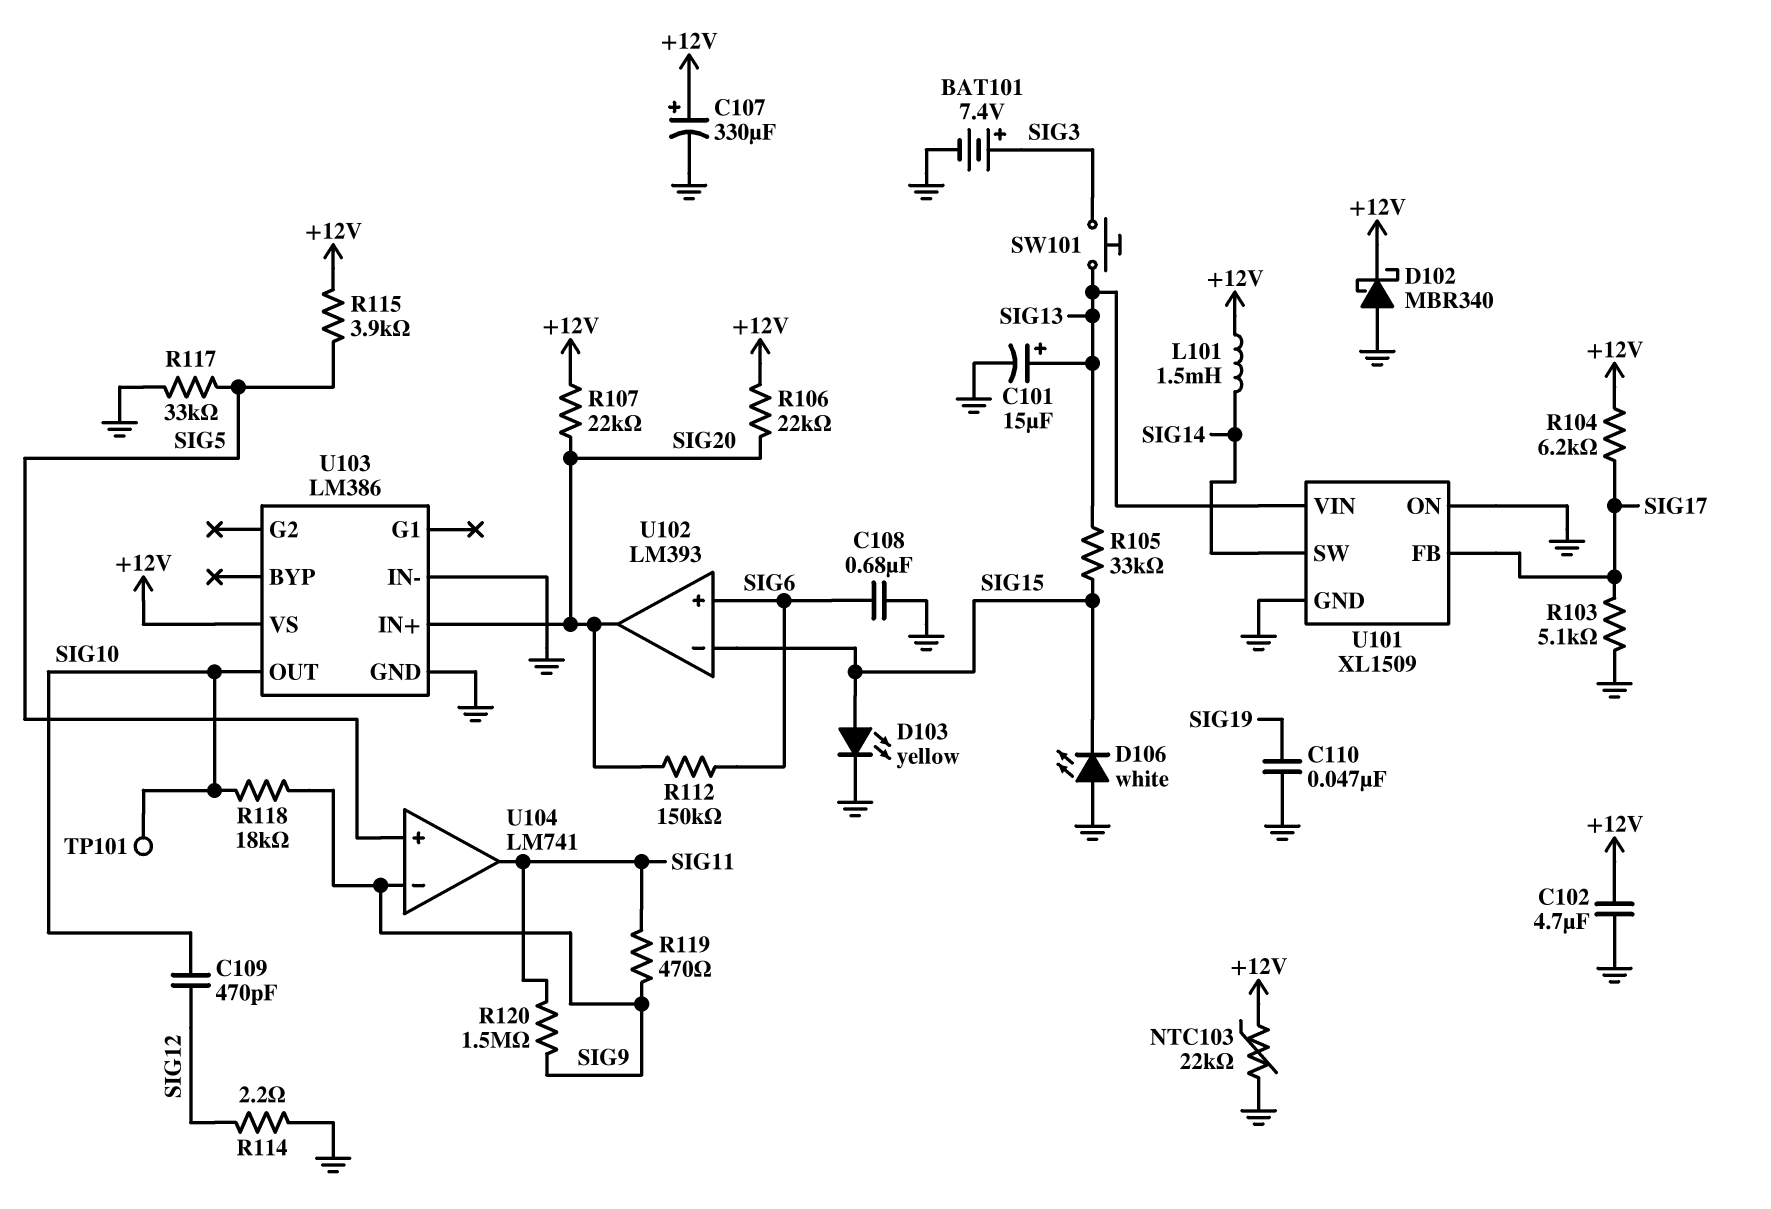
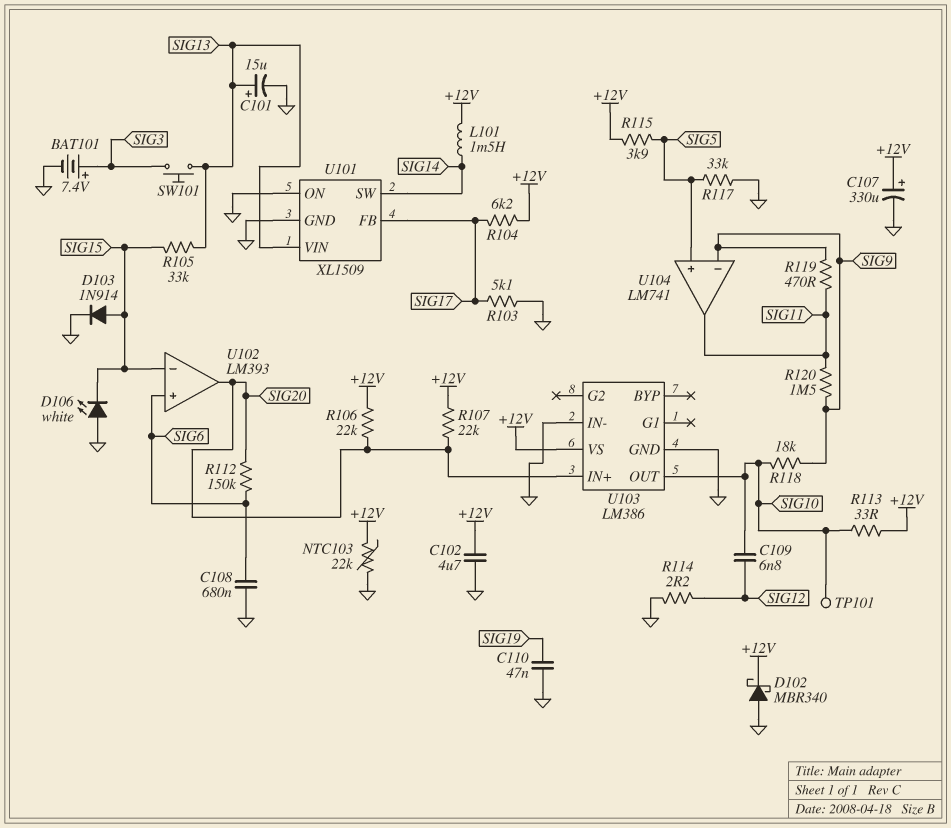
C109: 470pF (SIG10, SIG12) -> 6.8nF (SIG10, SIG12)
D103: LED yellow (A SIG15, K GND) -> diode 1N914 (A SIG15, K GND)
R113: none -> 33 (+12V, SIG10)

